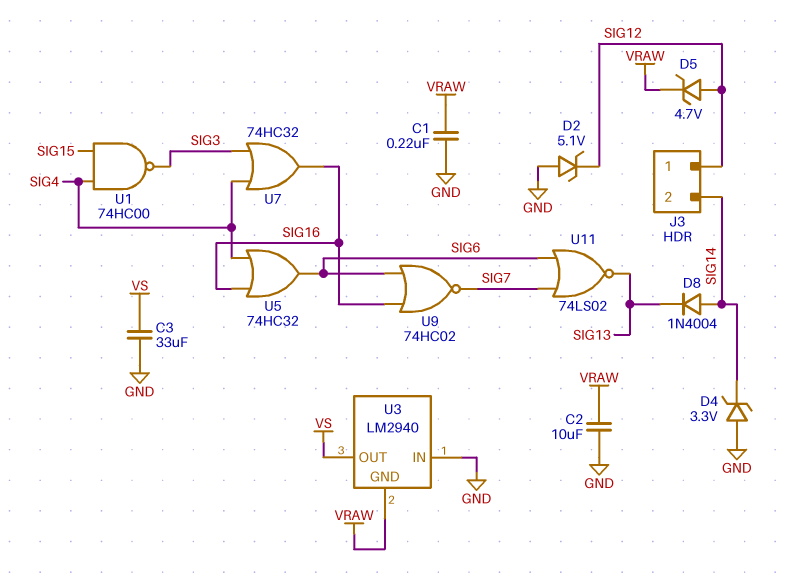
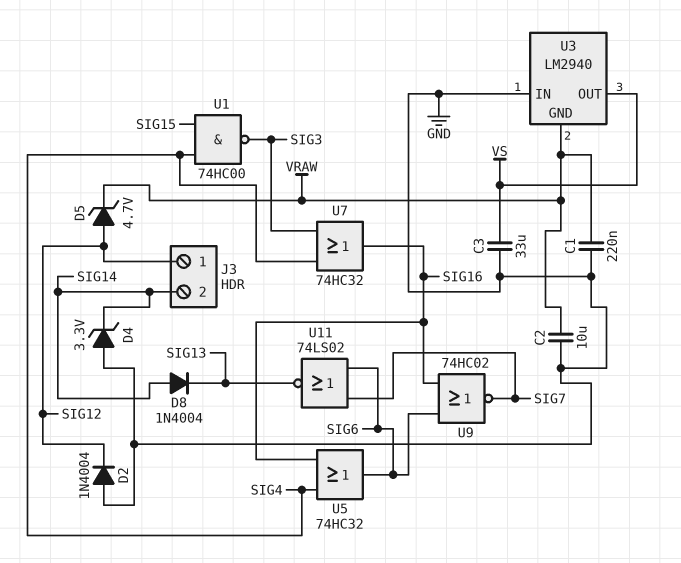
D2: zener 5.1V (A GND, K SIG12) -> diode 1N4004 (A GND, K SIG12)

